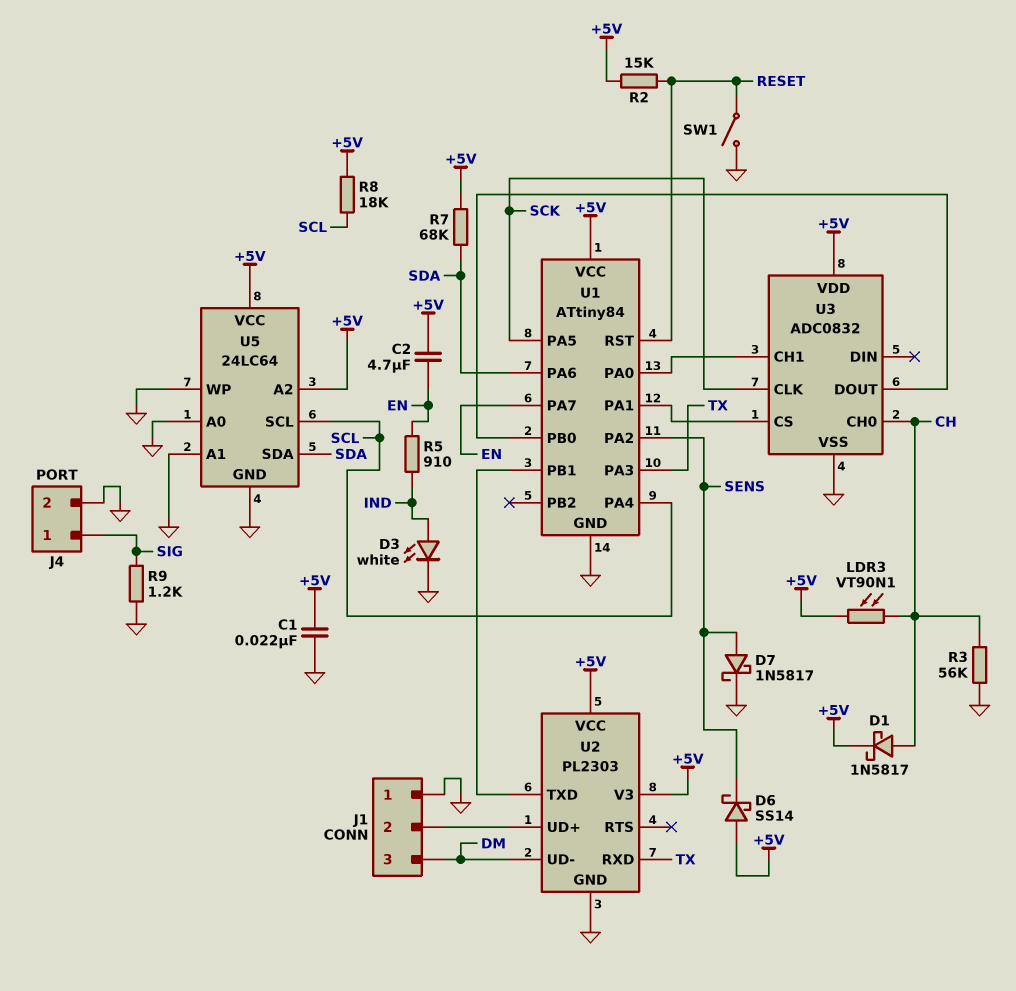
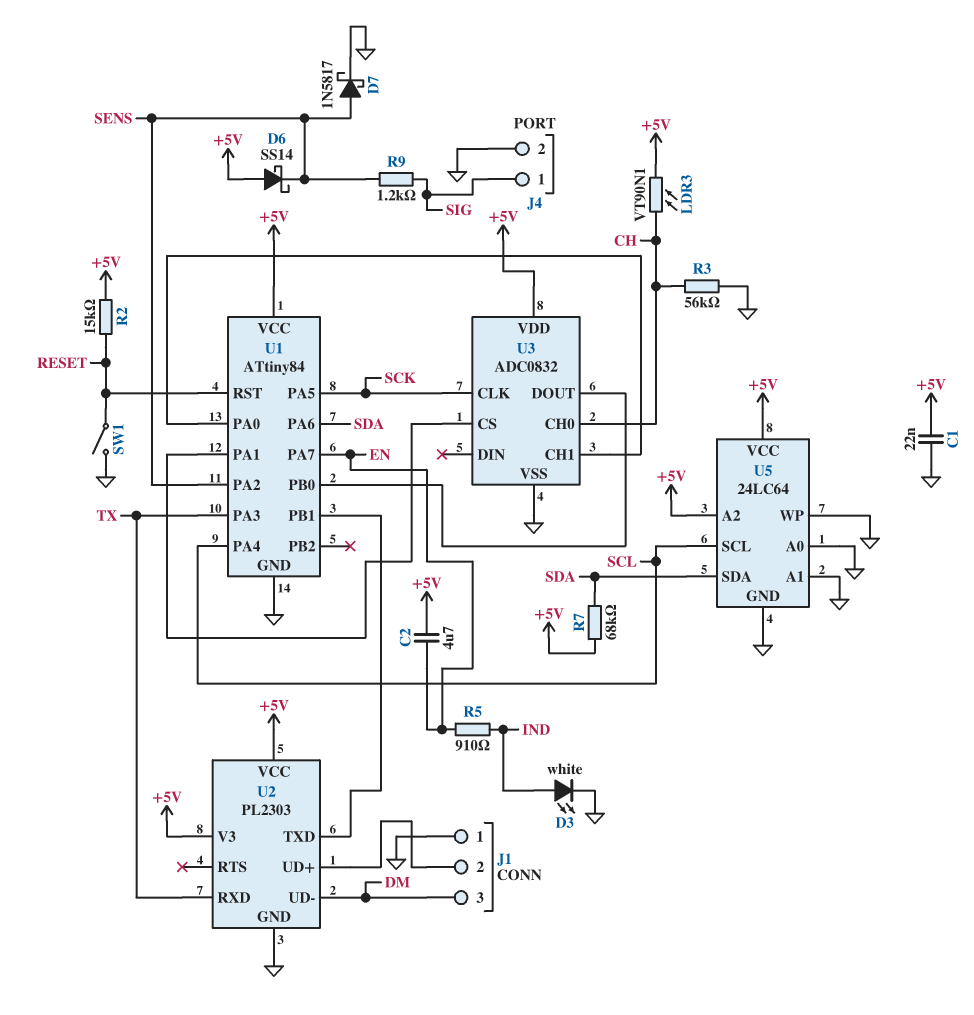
D1: schottky 1N5817 (A CH, K +5V) -> none
R8: 18k (+5V, SCL) -> none
R9: 1.2k (GND, SIG) -> 1.2k (SENS, SIG)

